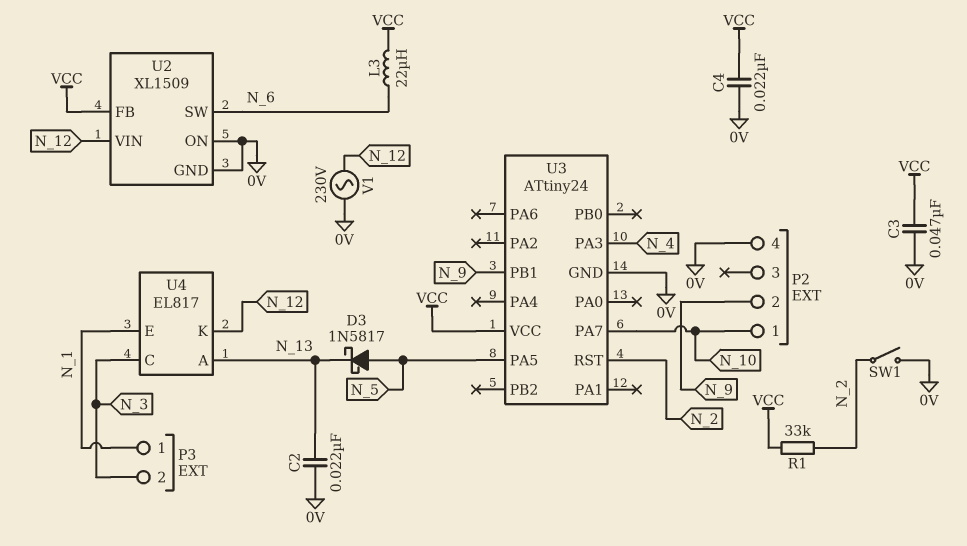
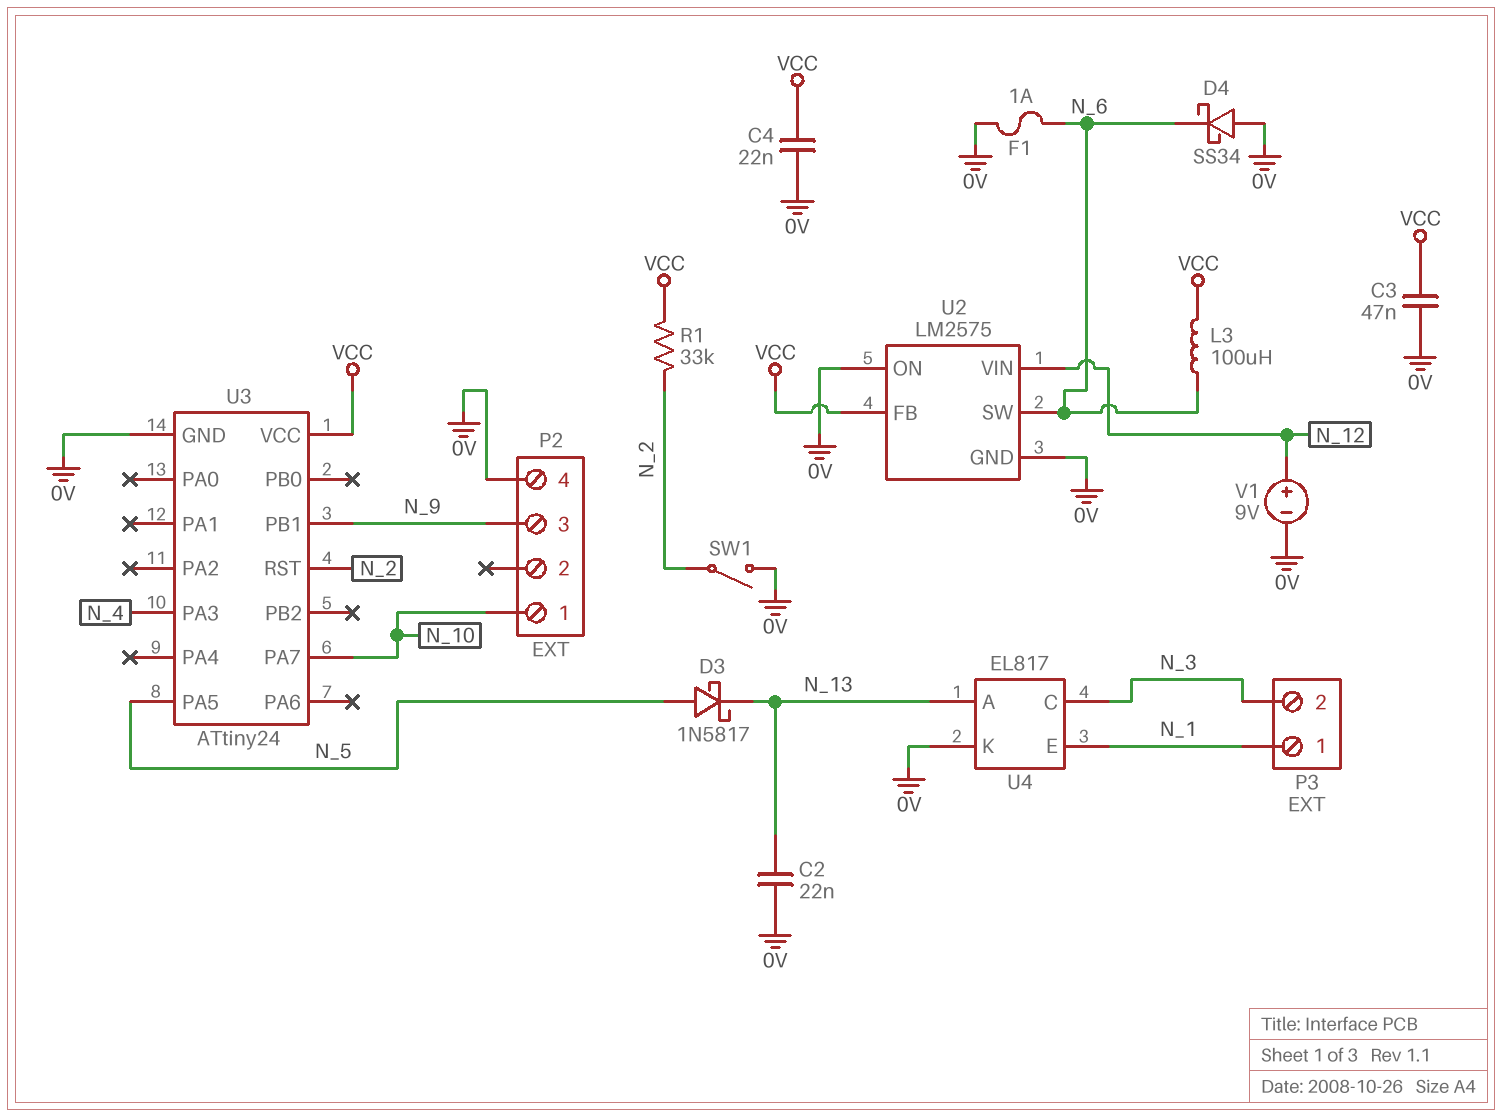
D4: none -> schottky SS34 (A 0V, K N_6)
F1: none -> 1A (0V, N_6)
L3: 22uH (N_6, VCC) -> 100uH (N_6, VCC)
P2 pin 2: N_9 -> none
P2 pin 3: none -> N_9
U2: XL1509 -> LM2575
U4 pin K: N_12 -> 0V
V1: AC 230V (0V, N_12) -> 9V (plus N_12, minus 0V)

